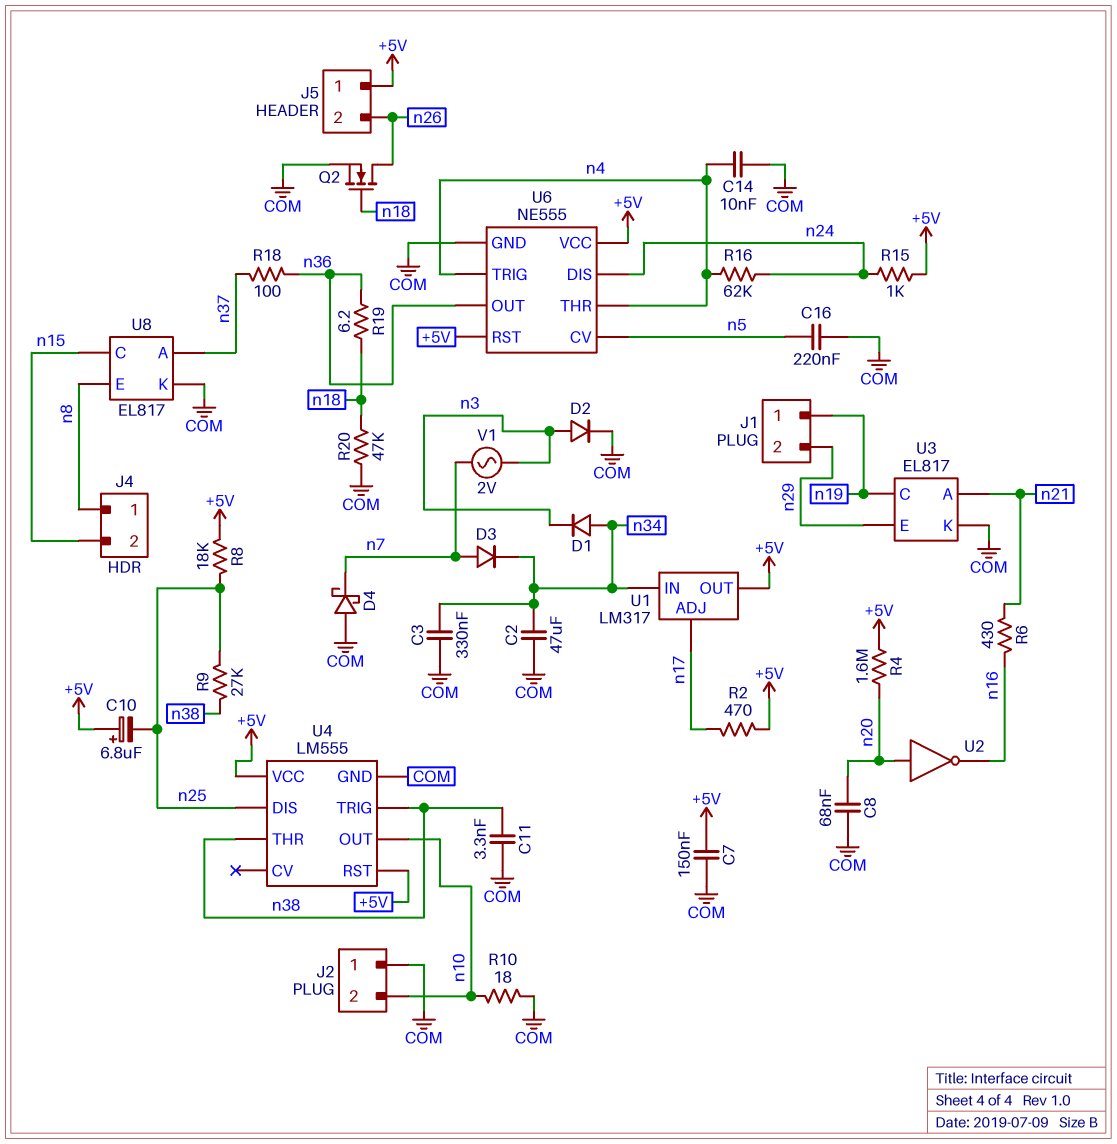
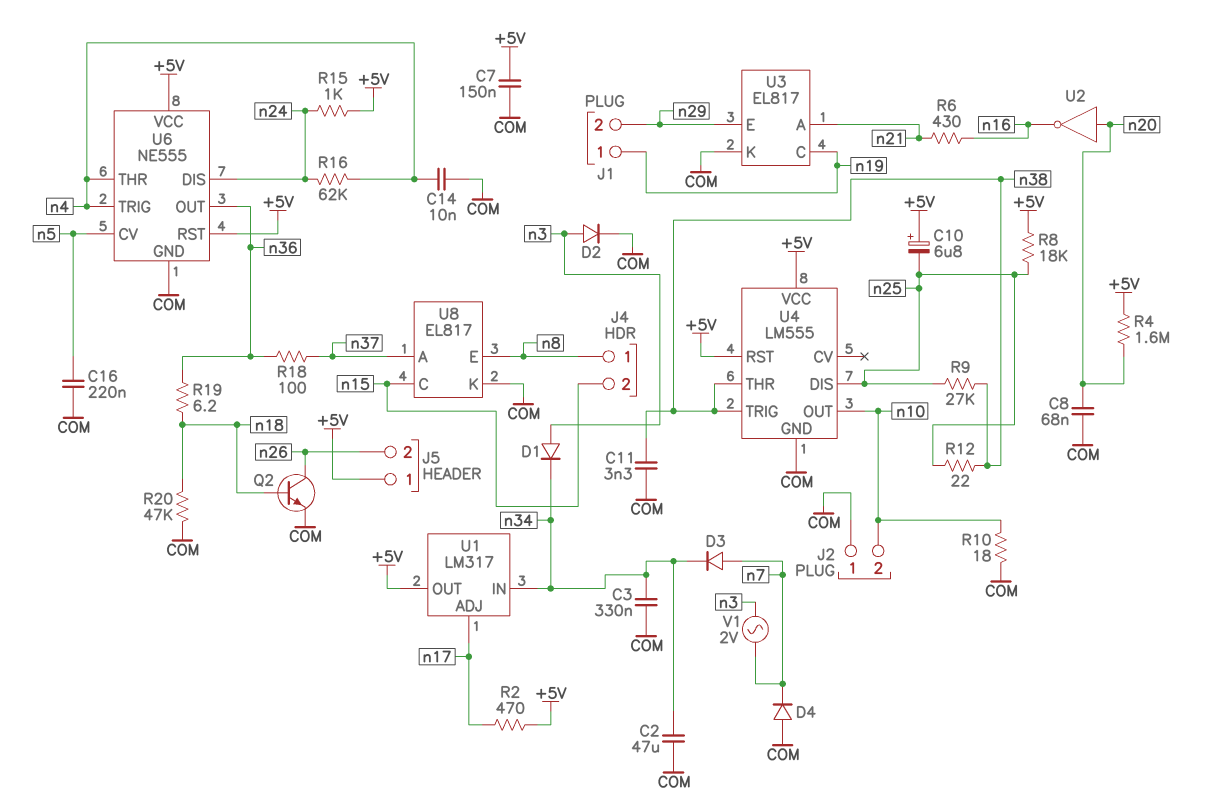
D1: diode (A n34, K n3) -> diode (A n3, K n34)
D4: schottky (A COM, K n7) -> diode (A COM, K n7)
Q2: NMOS (G n18, D n26, S COM) -> NPN (B n18, C n26, E COM)
R12: none -> 22 (n25, n38)

